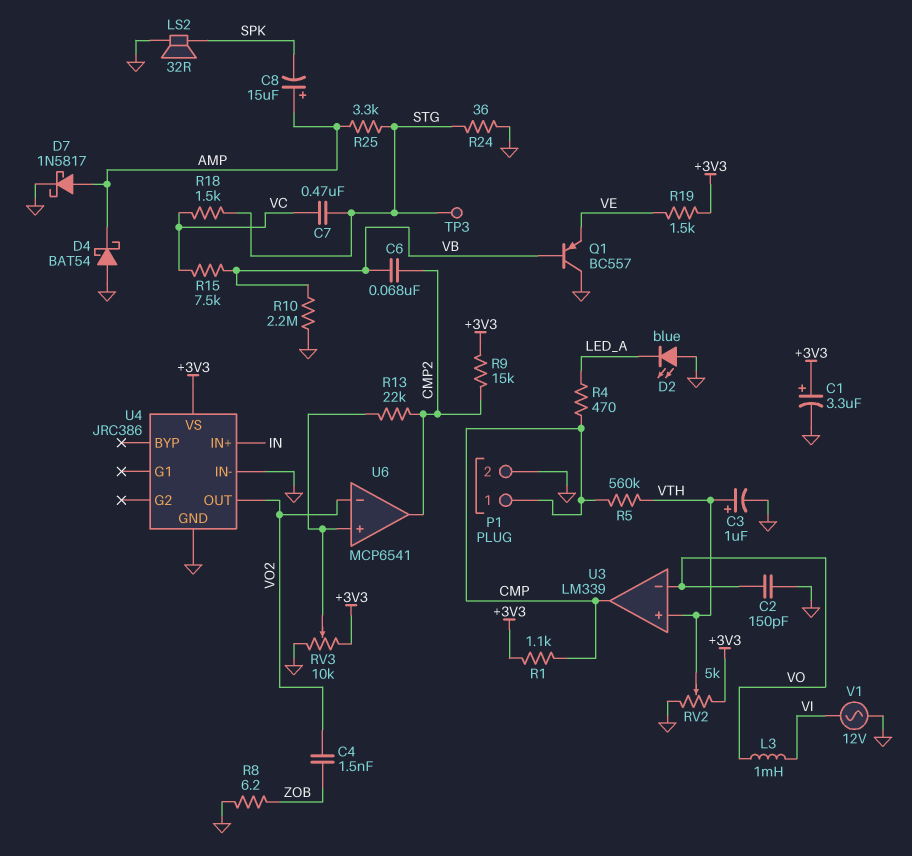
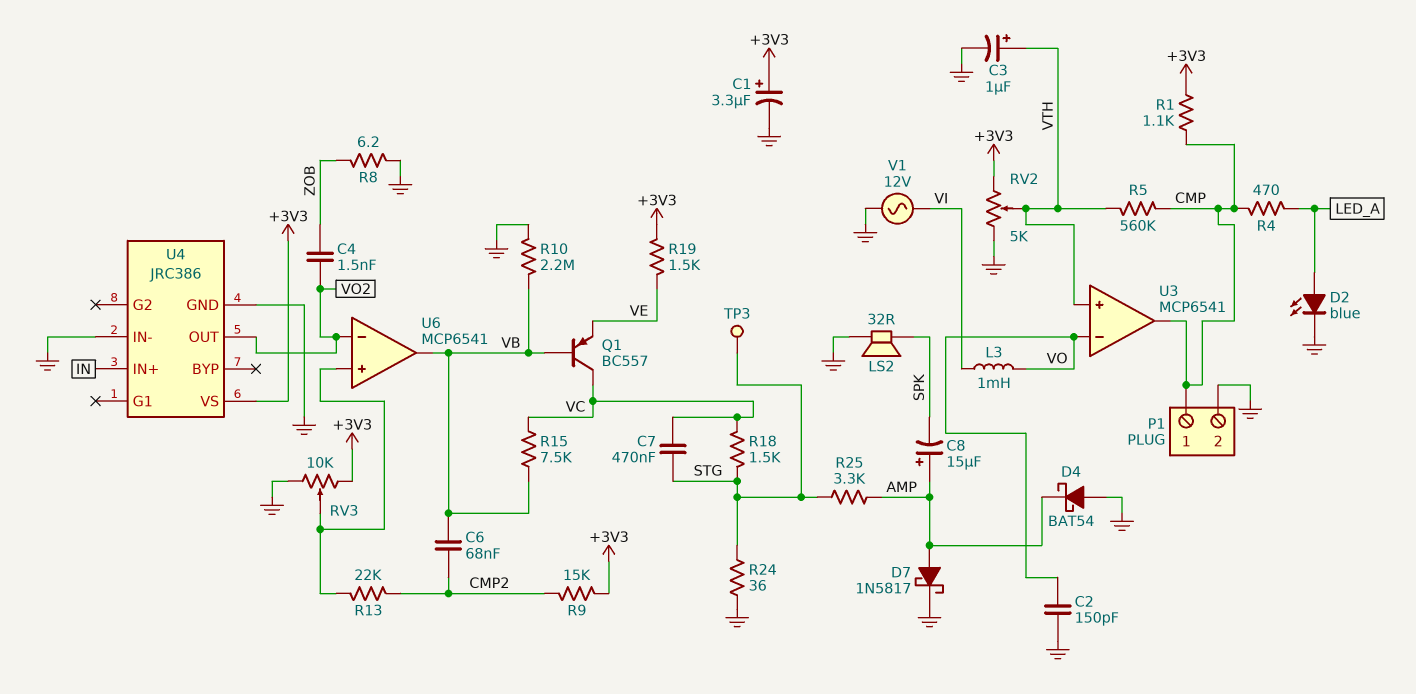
D2: LED blue (A GND, K LED_A) -> LED blue (A LED_A, K GND)
Q1: PNP BC557 (B VB, C GND, E VE) -> PNP BC557 (B VB, C VC, E VE)
U3: LM339 -> MCP6541
U6 pin out: CMP2 -> VB

